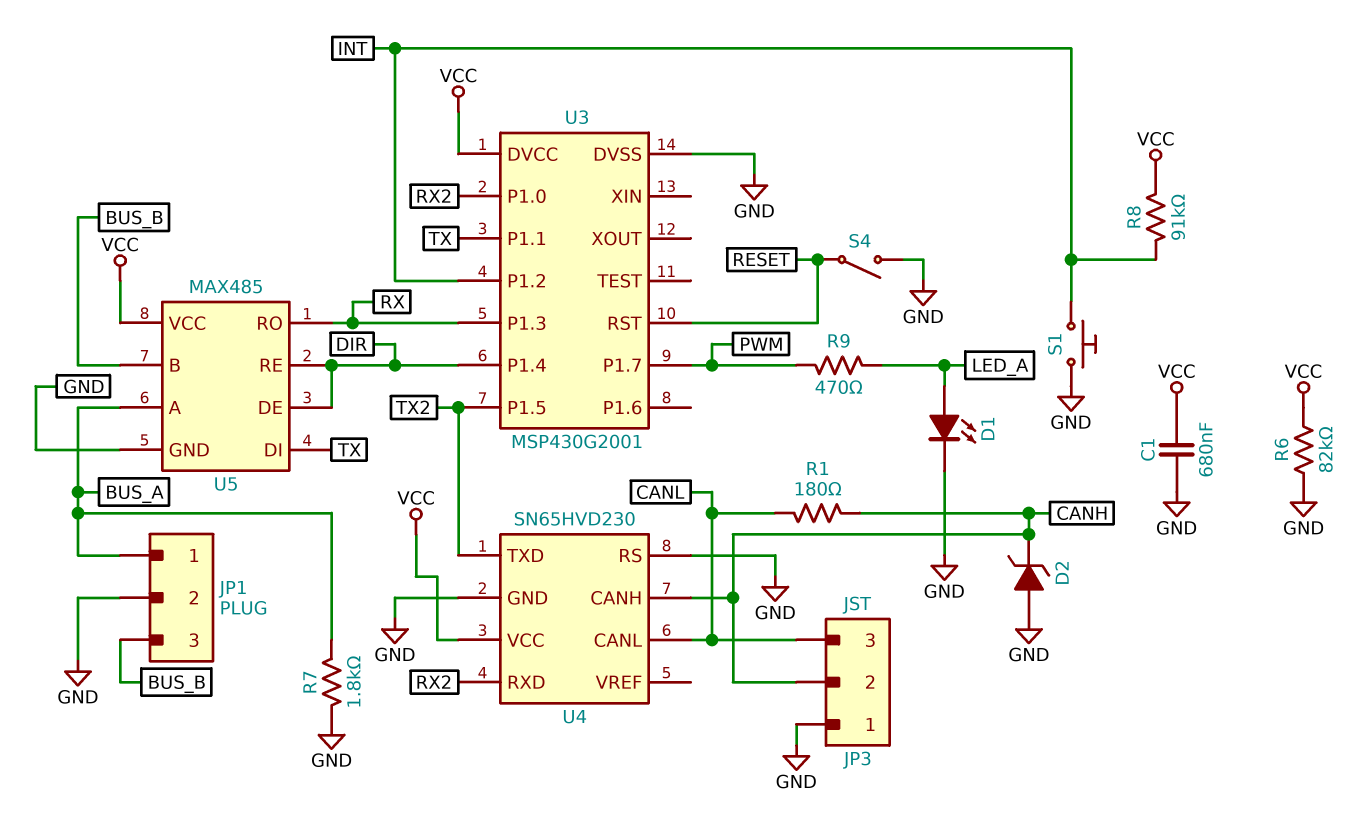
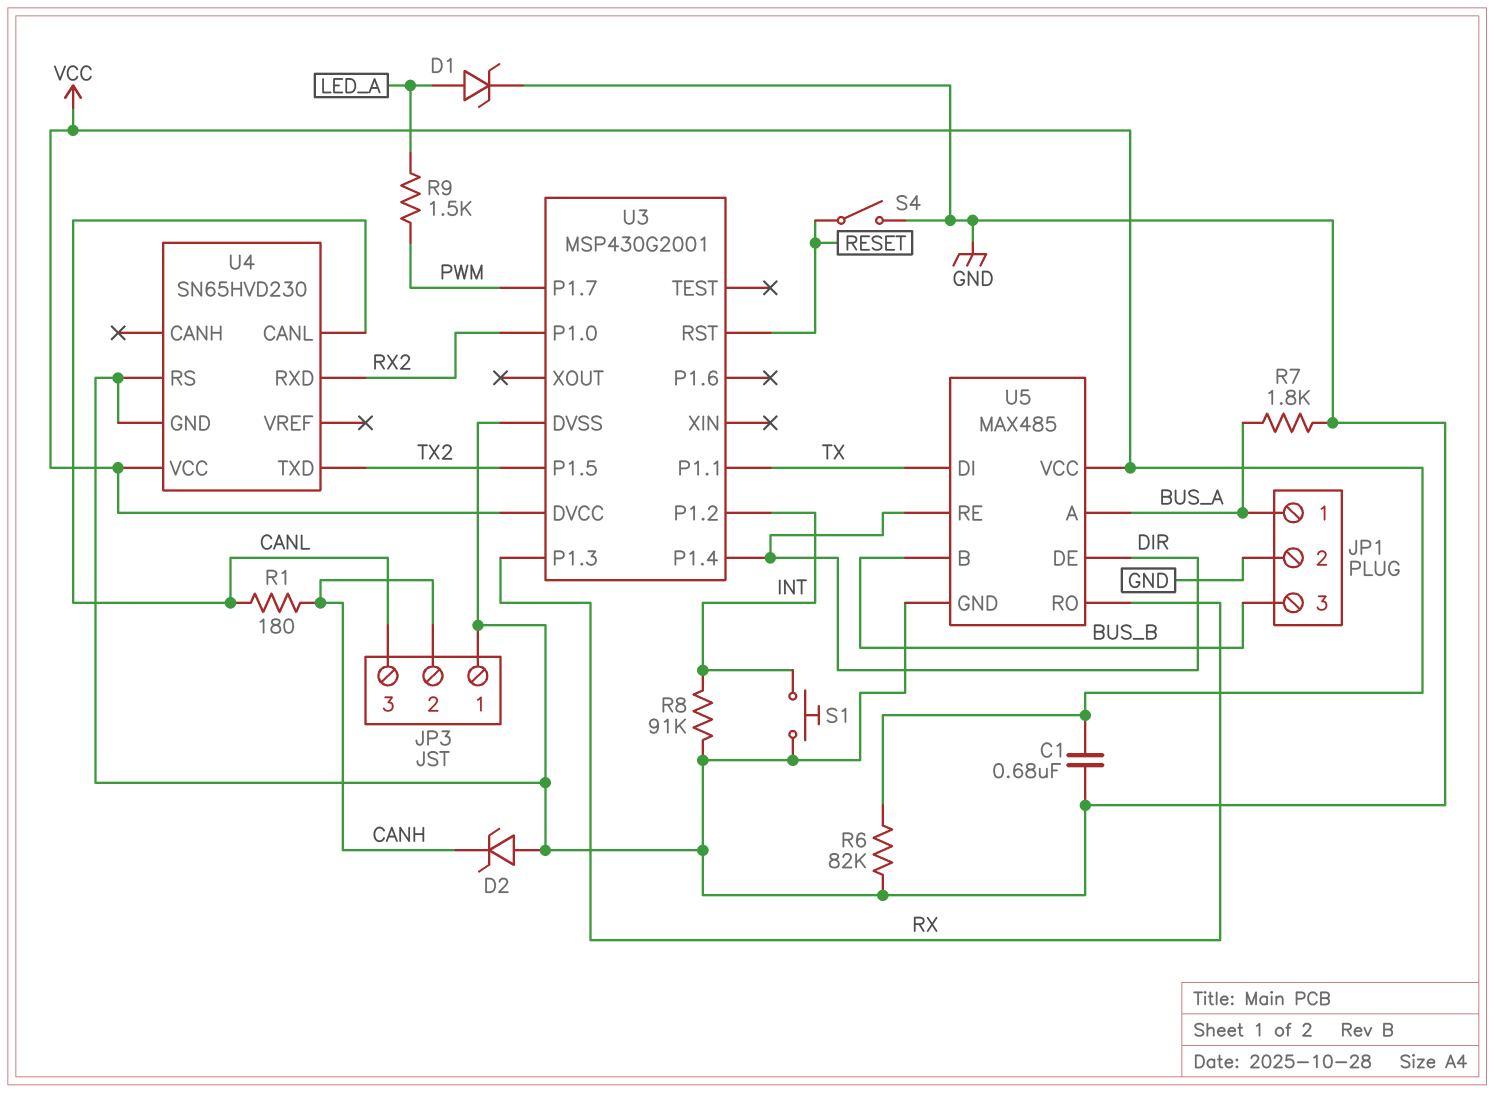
D1: LED (A LED_A, K GND) -> zener (A LED_A, K GND)
R8: 91k (INT, VCC) -> 91k (GND, INT)
R9: 470 (LED_A, PWM) -> 1.5k (LED_A, PWM)
U4 pin CANH: CANH -> none

